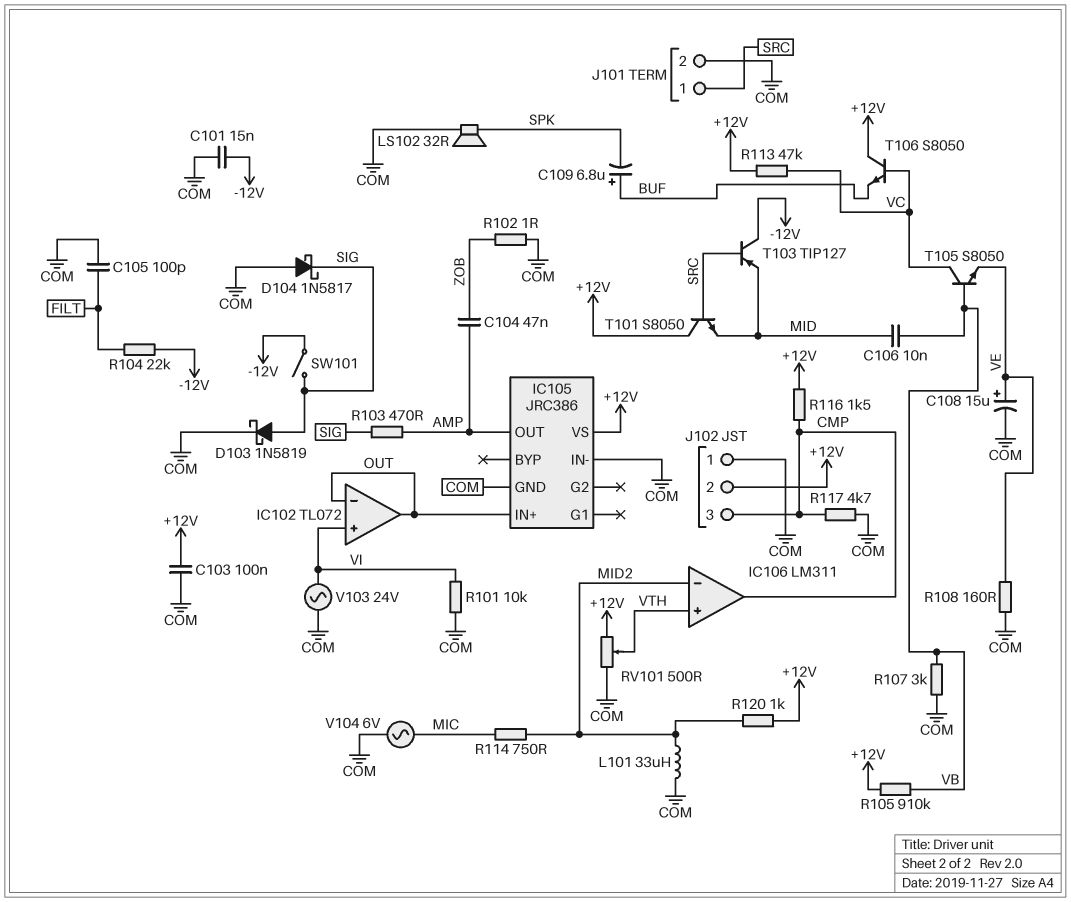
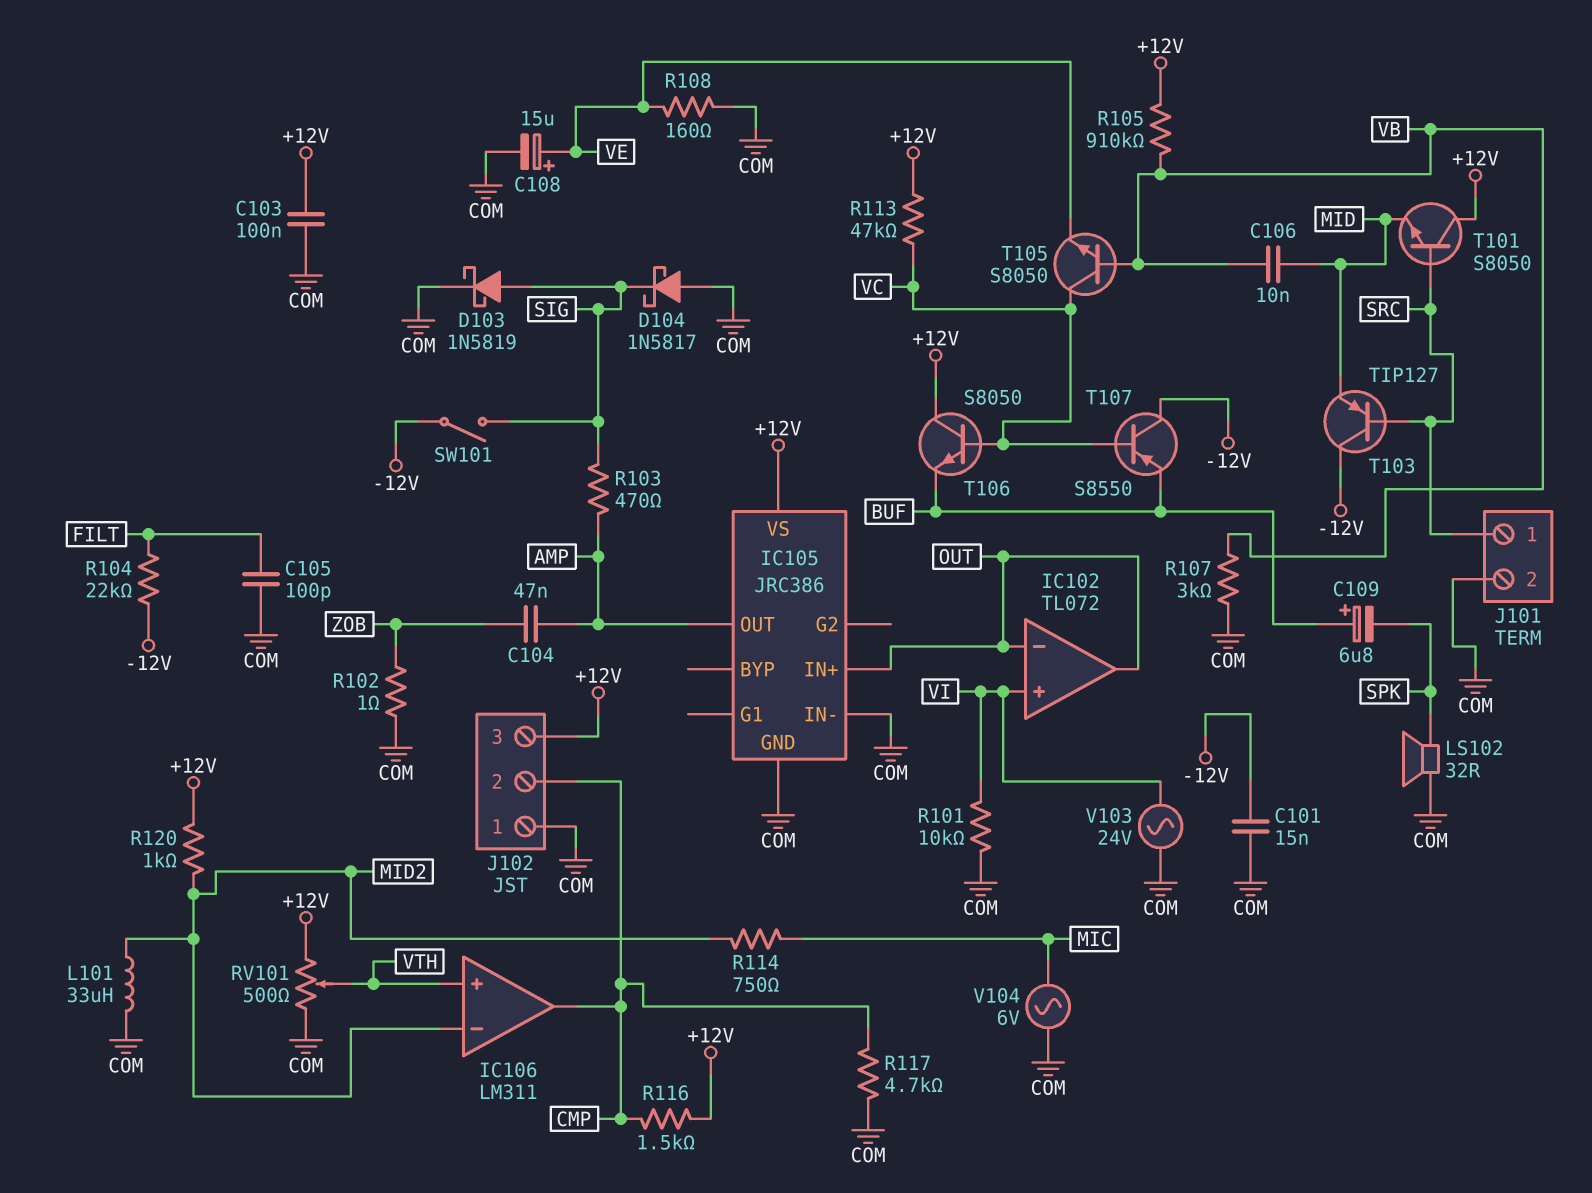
J102 pin 2: +12V -> CMP
J102 pin 3: CMP -> +12V
T107: none -> PNP S8550 (B VC, C -12V, E BUF)

